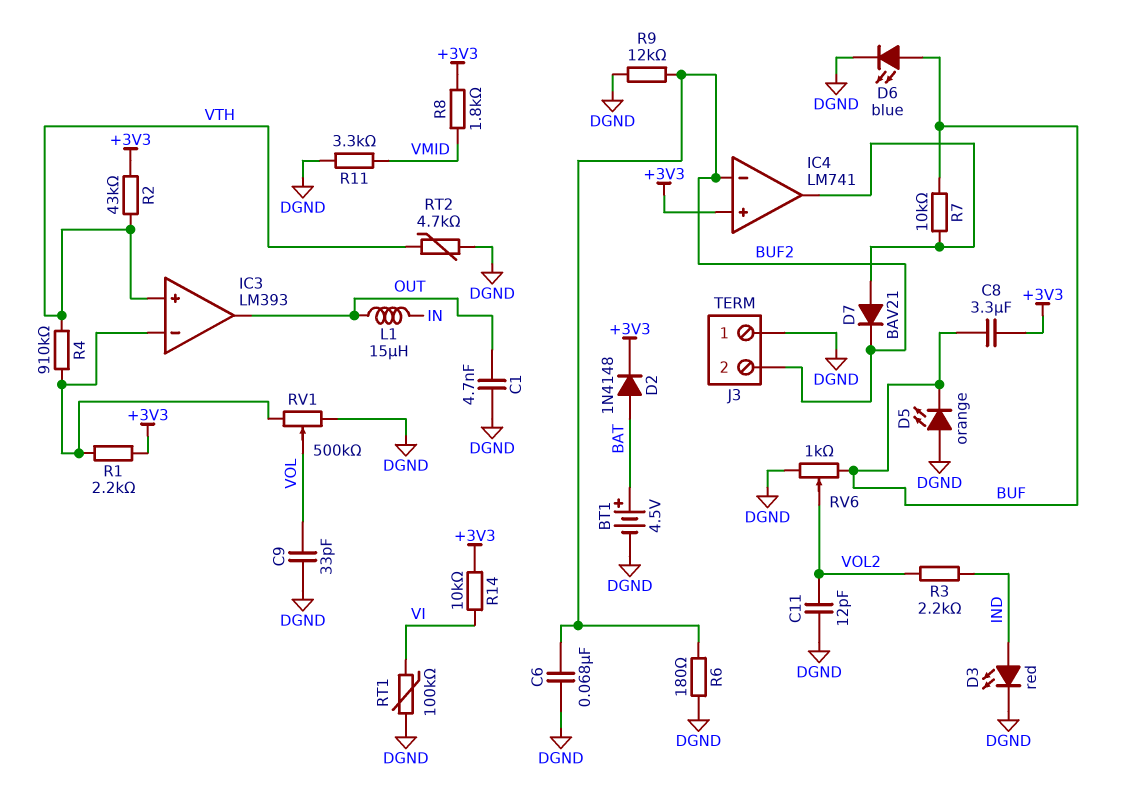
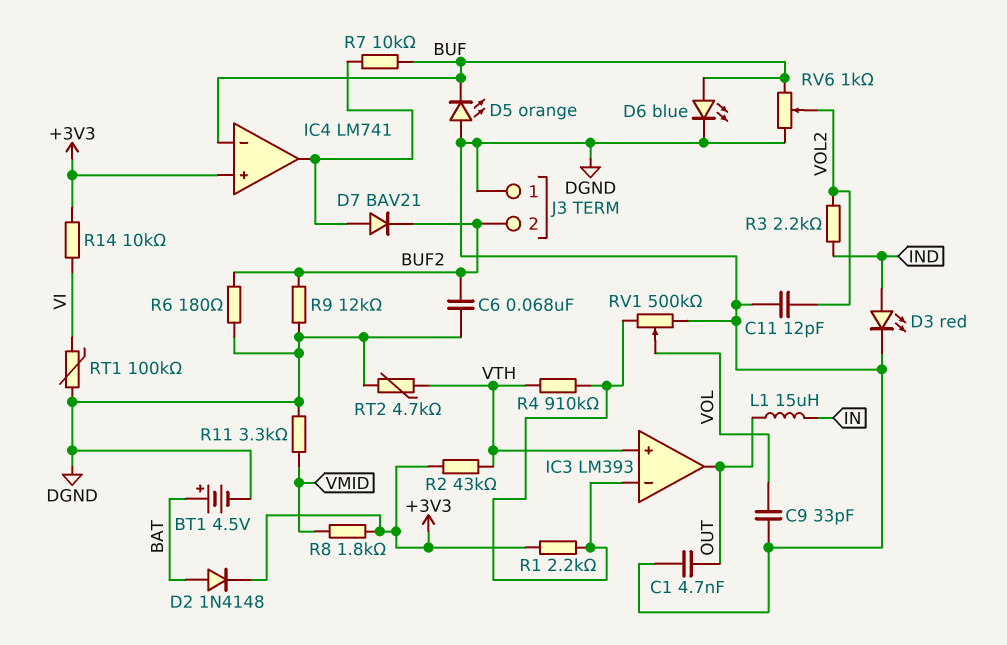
C8: 3.3uF (+3V3, BUF) -> none
IC4 pin in-: BUF2 -> BUF

